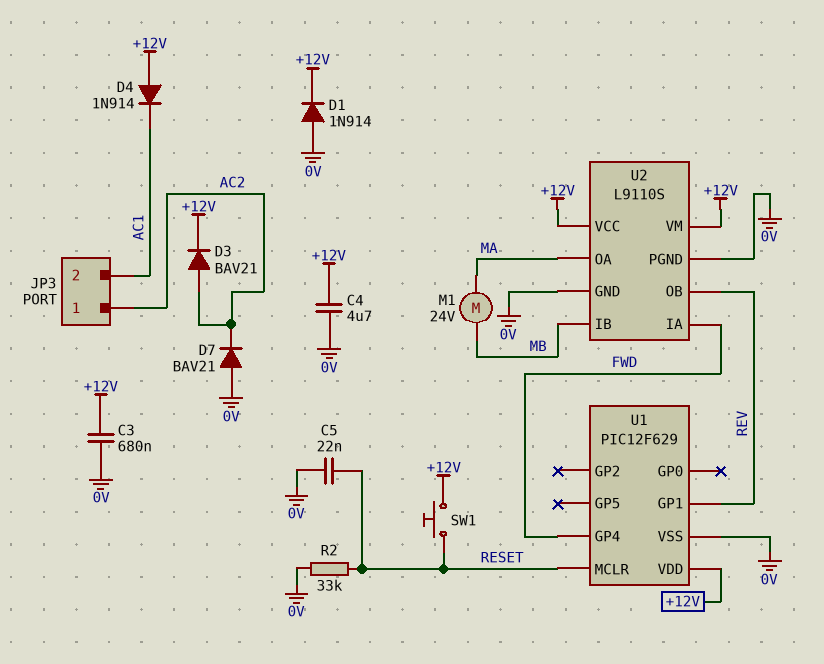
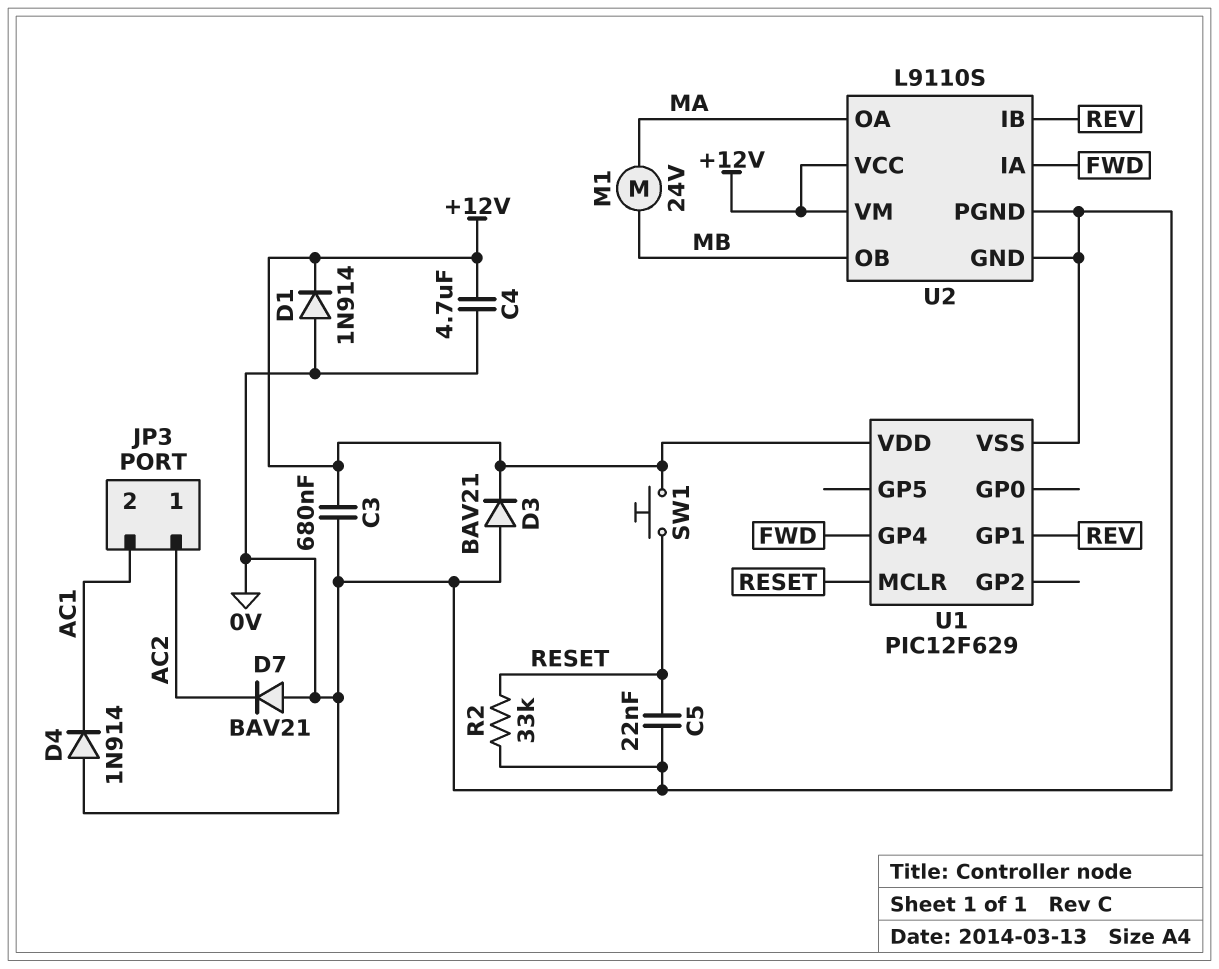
D3: diode BAV21 (A AC2, K +12V) -> diode BAV21 (A 0V, K +12V)
D4: diode 1N914 (A +12V, K AC1) -> diode 1N914 (A 0V, K AC1)
U2 pin IB: MB -> REV
U2 pin OB: REV -> MB

